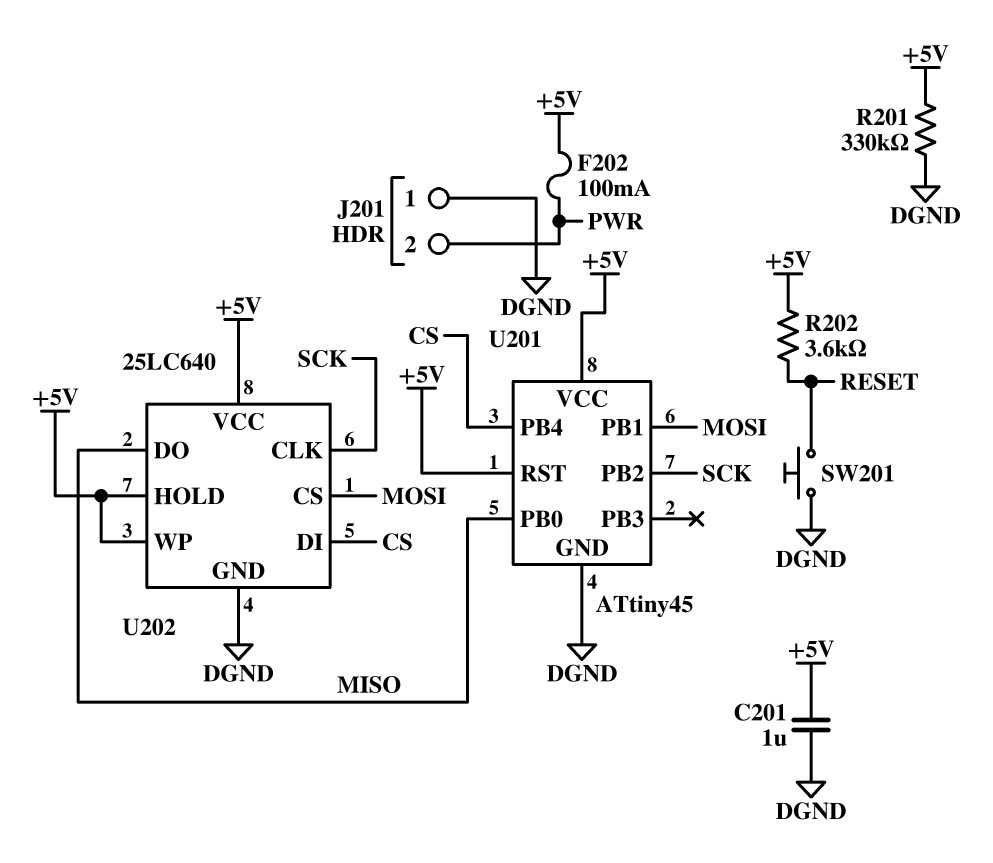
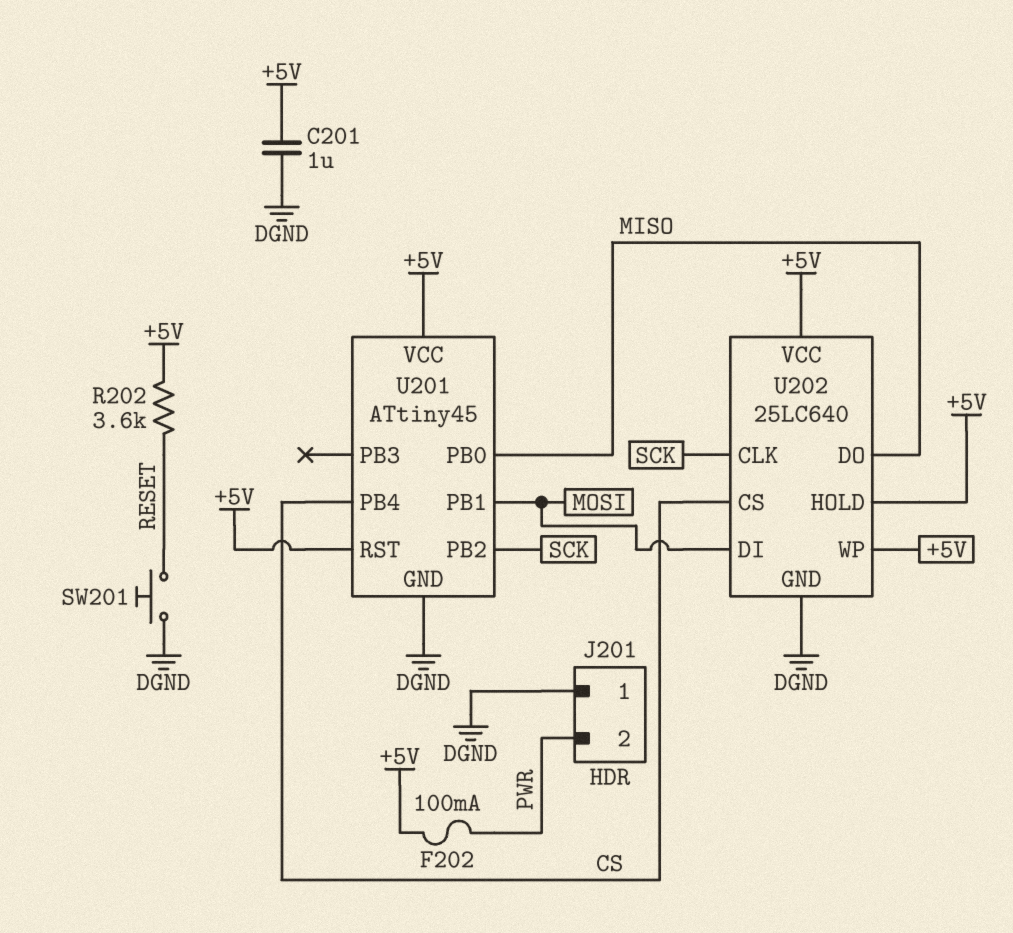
R201: 330k (+5V, DGND) -> none
U202 pin CS: MOSI -> CS
U202 pin DI: CS -> MOSI

